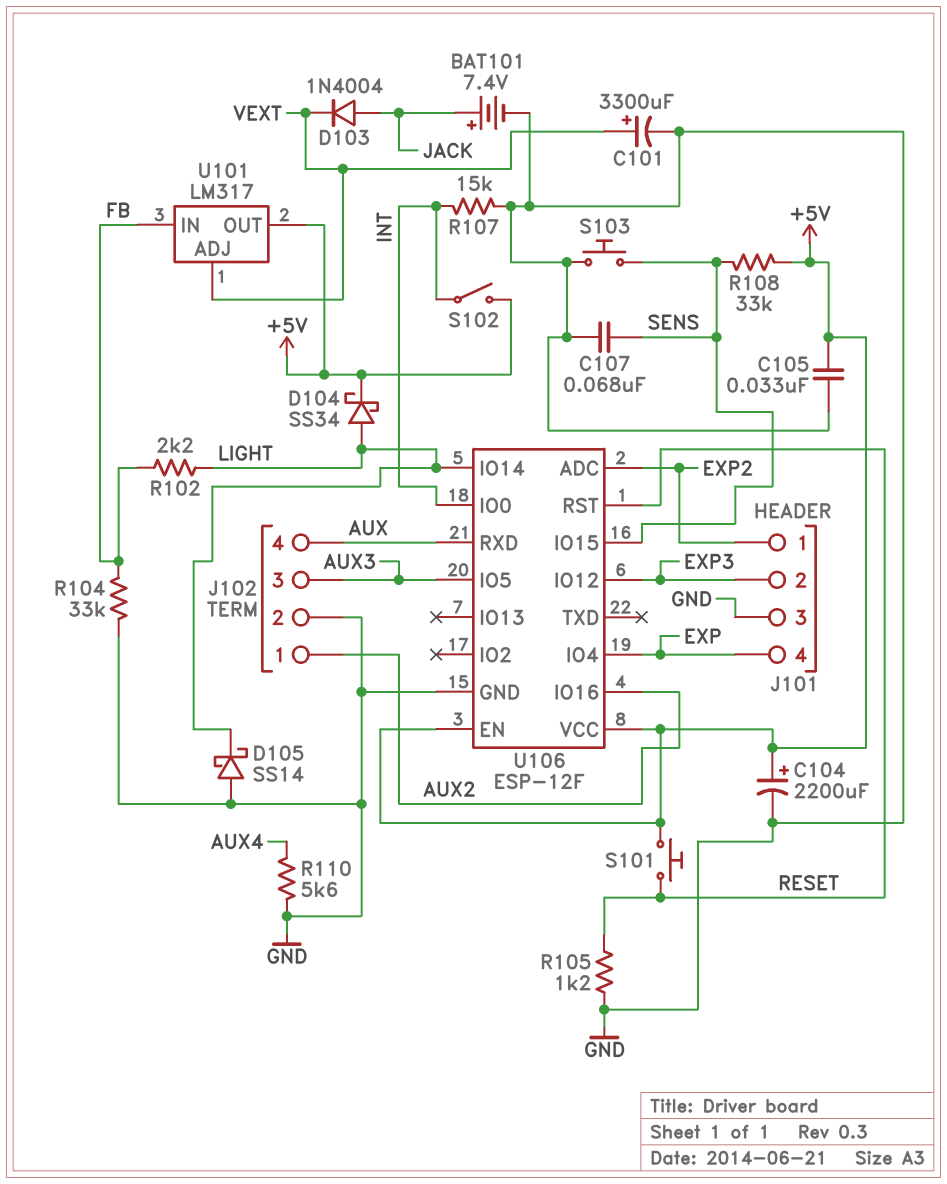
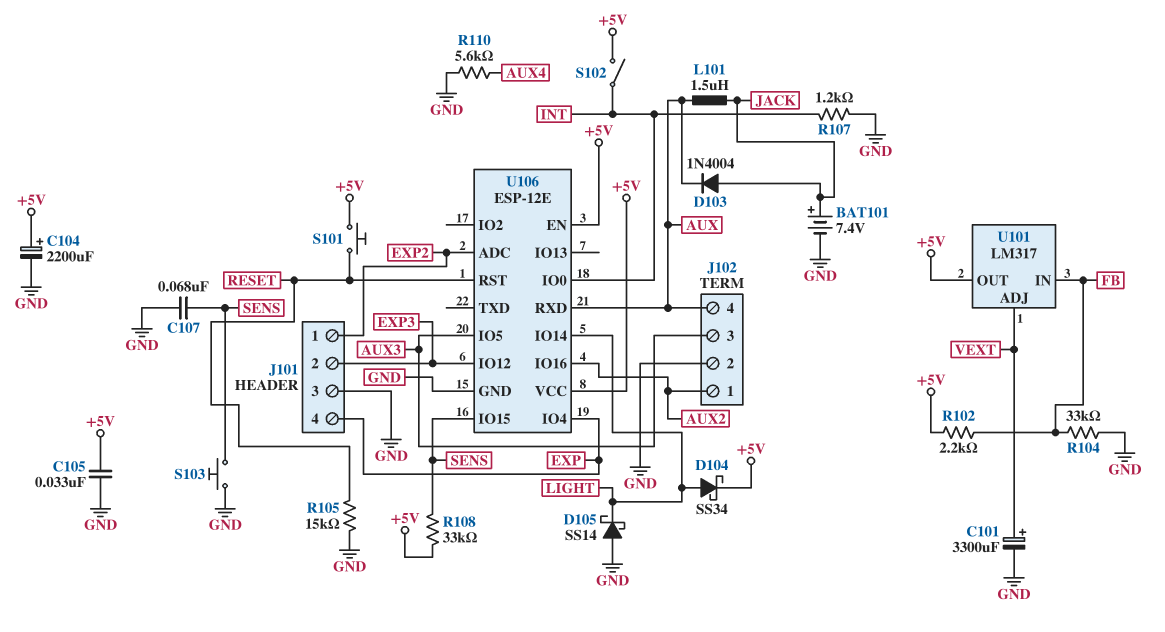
D103: diode 1N4004 (A JACK, K VEXT) -> diode 1N4004 (A JACK, K AUX)
L101: none -> 1.5uH (AUX, JACK)
R102: 2.2k (FB, LIGHT) -> 2.2k (+5V, FB)
R105: 1.2k (GND, RESET) -> 15k (GND, RESET)
R107: 15k (GND, INT) -> 1.2k (GND, INT)
U106: ESP-12F -> ESP-12E

